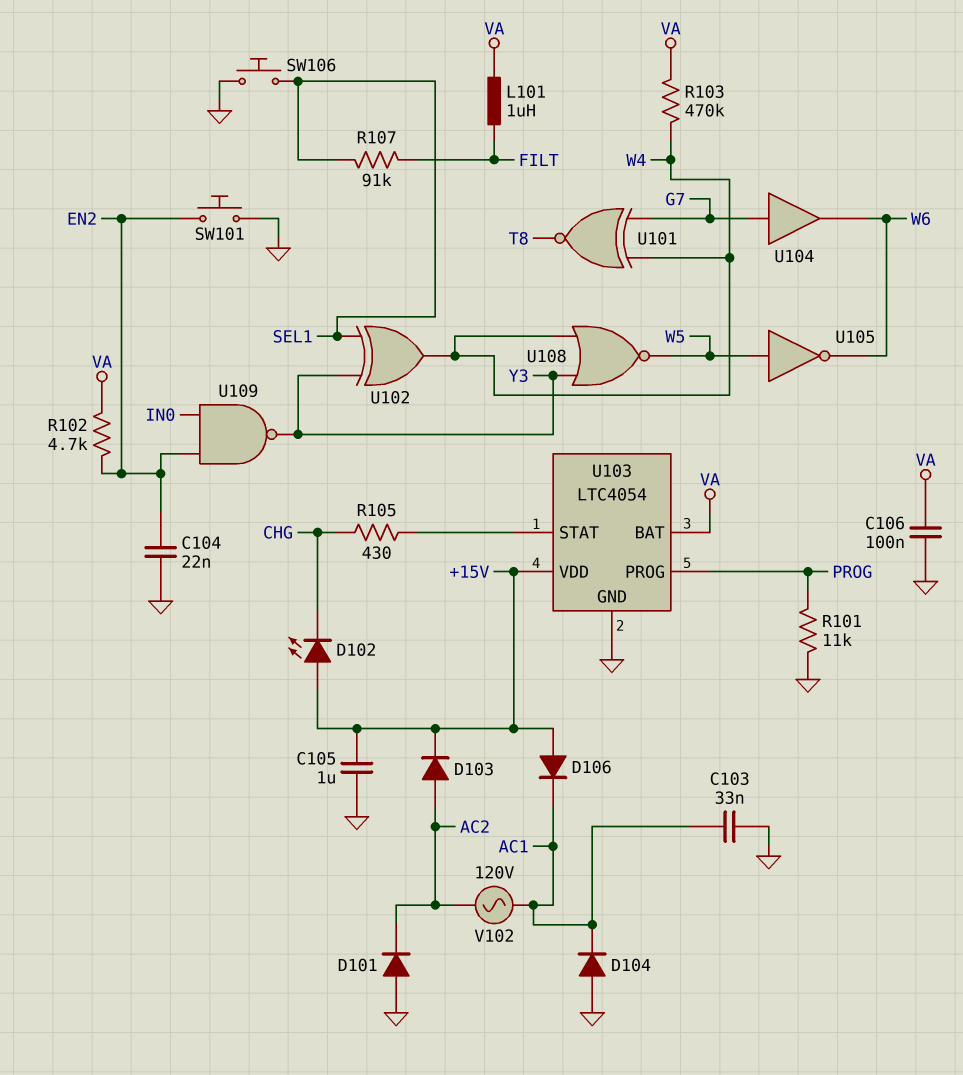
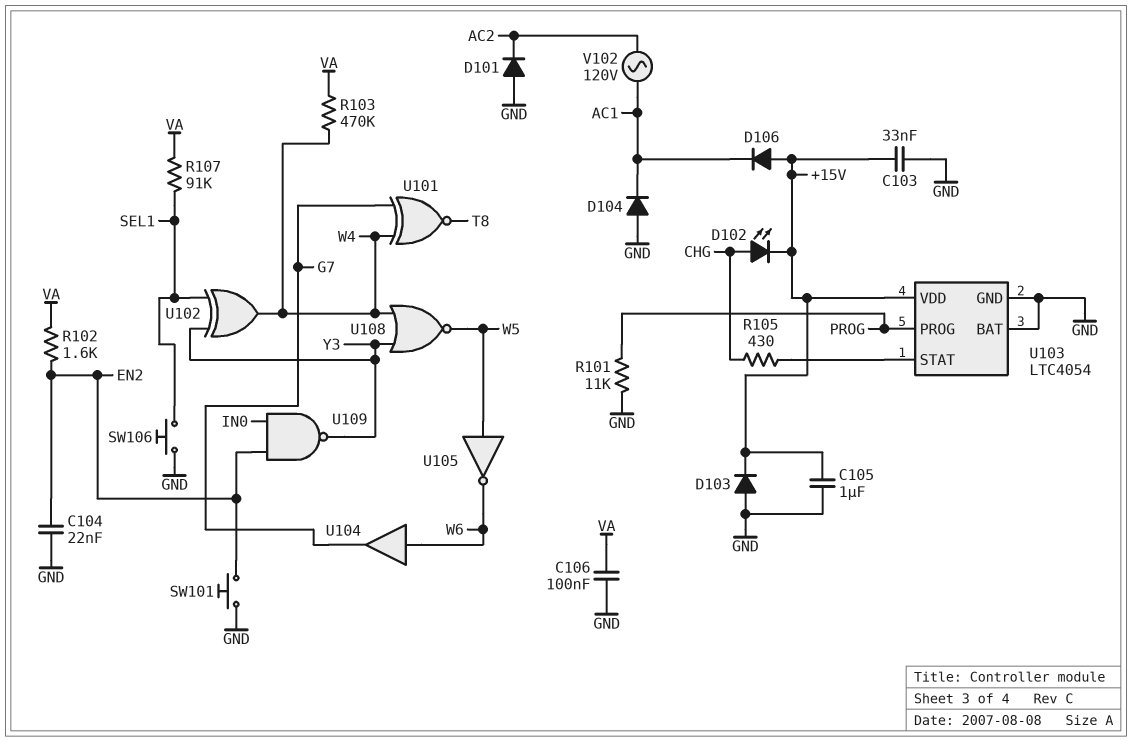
C103: 33nF (AC1, GND) -> 33nF (+15V, GND)
D102: LED (A +15V, K CHG) -> LED (A CHG, K +15V)
D103: diode (A AC2, K +15V) -> diode (A GND, K +15V)
L101: 1uH (FILT, VA) -> none
R102: 4.7k (EN2, VA) -> 1.6k (EN2, VA)
R107: 91k (FILT, SEL1) -> 91k (SEL1, VA)
U103 pin BAT: VA -> GND
U104: buffer (in G7, out W6) -> buffer (in W6, out G7)

